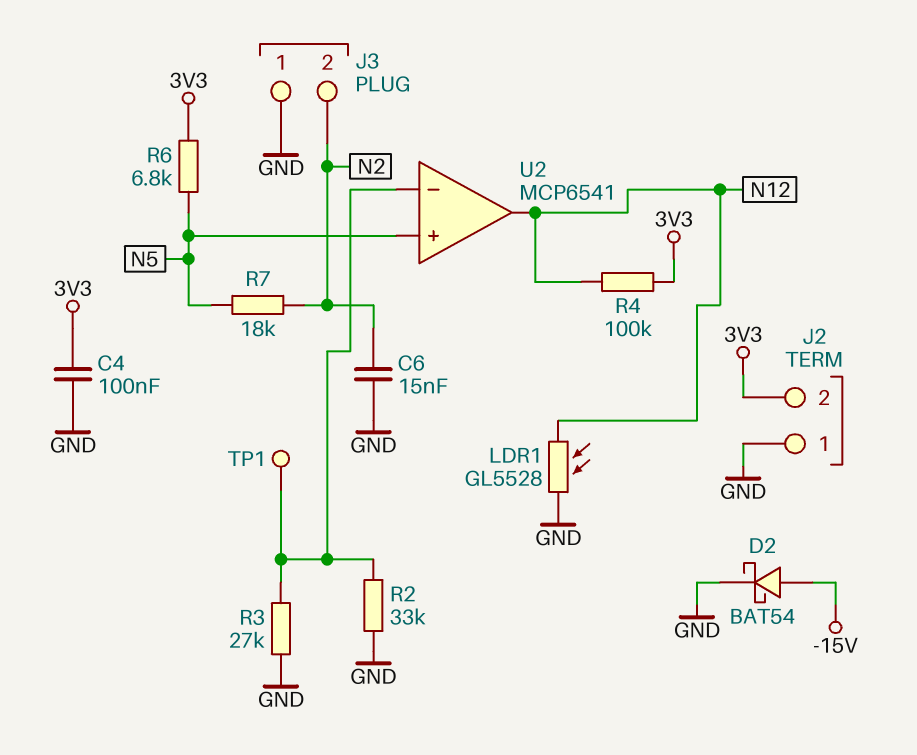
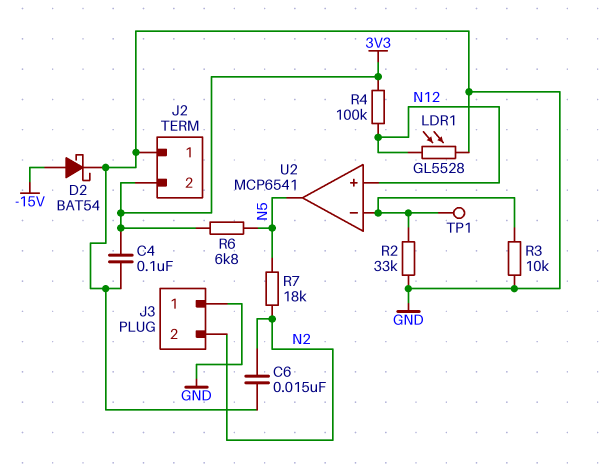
R3: 27k (GND, U2/in-) -> 10k (GND, U2/in-)
U2 pin in+: N5 -> N12
U2 pin out: N12 -> N5

